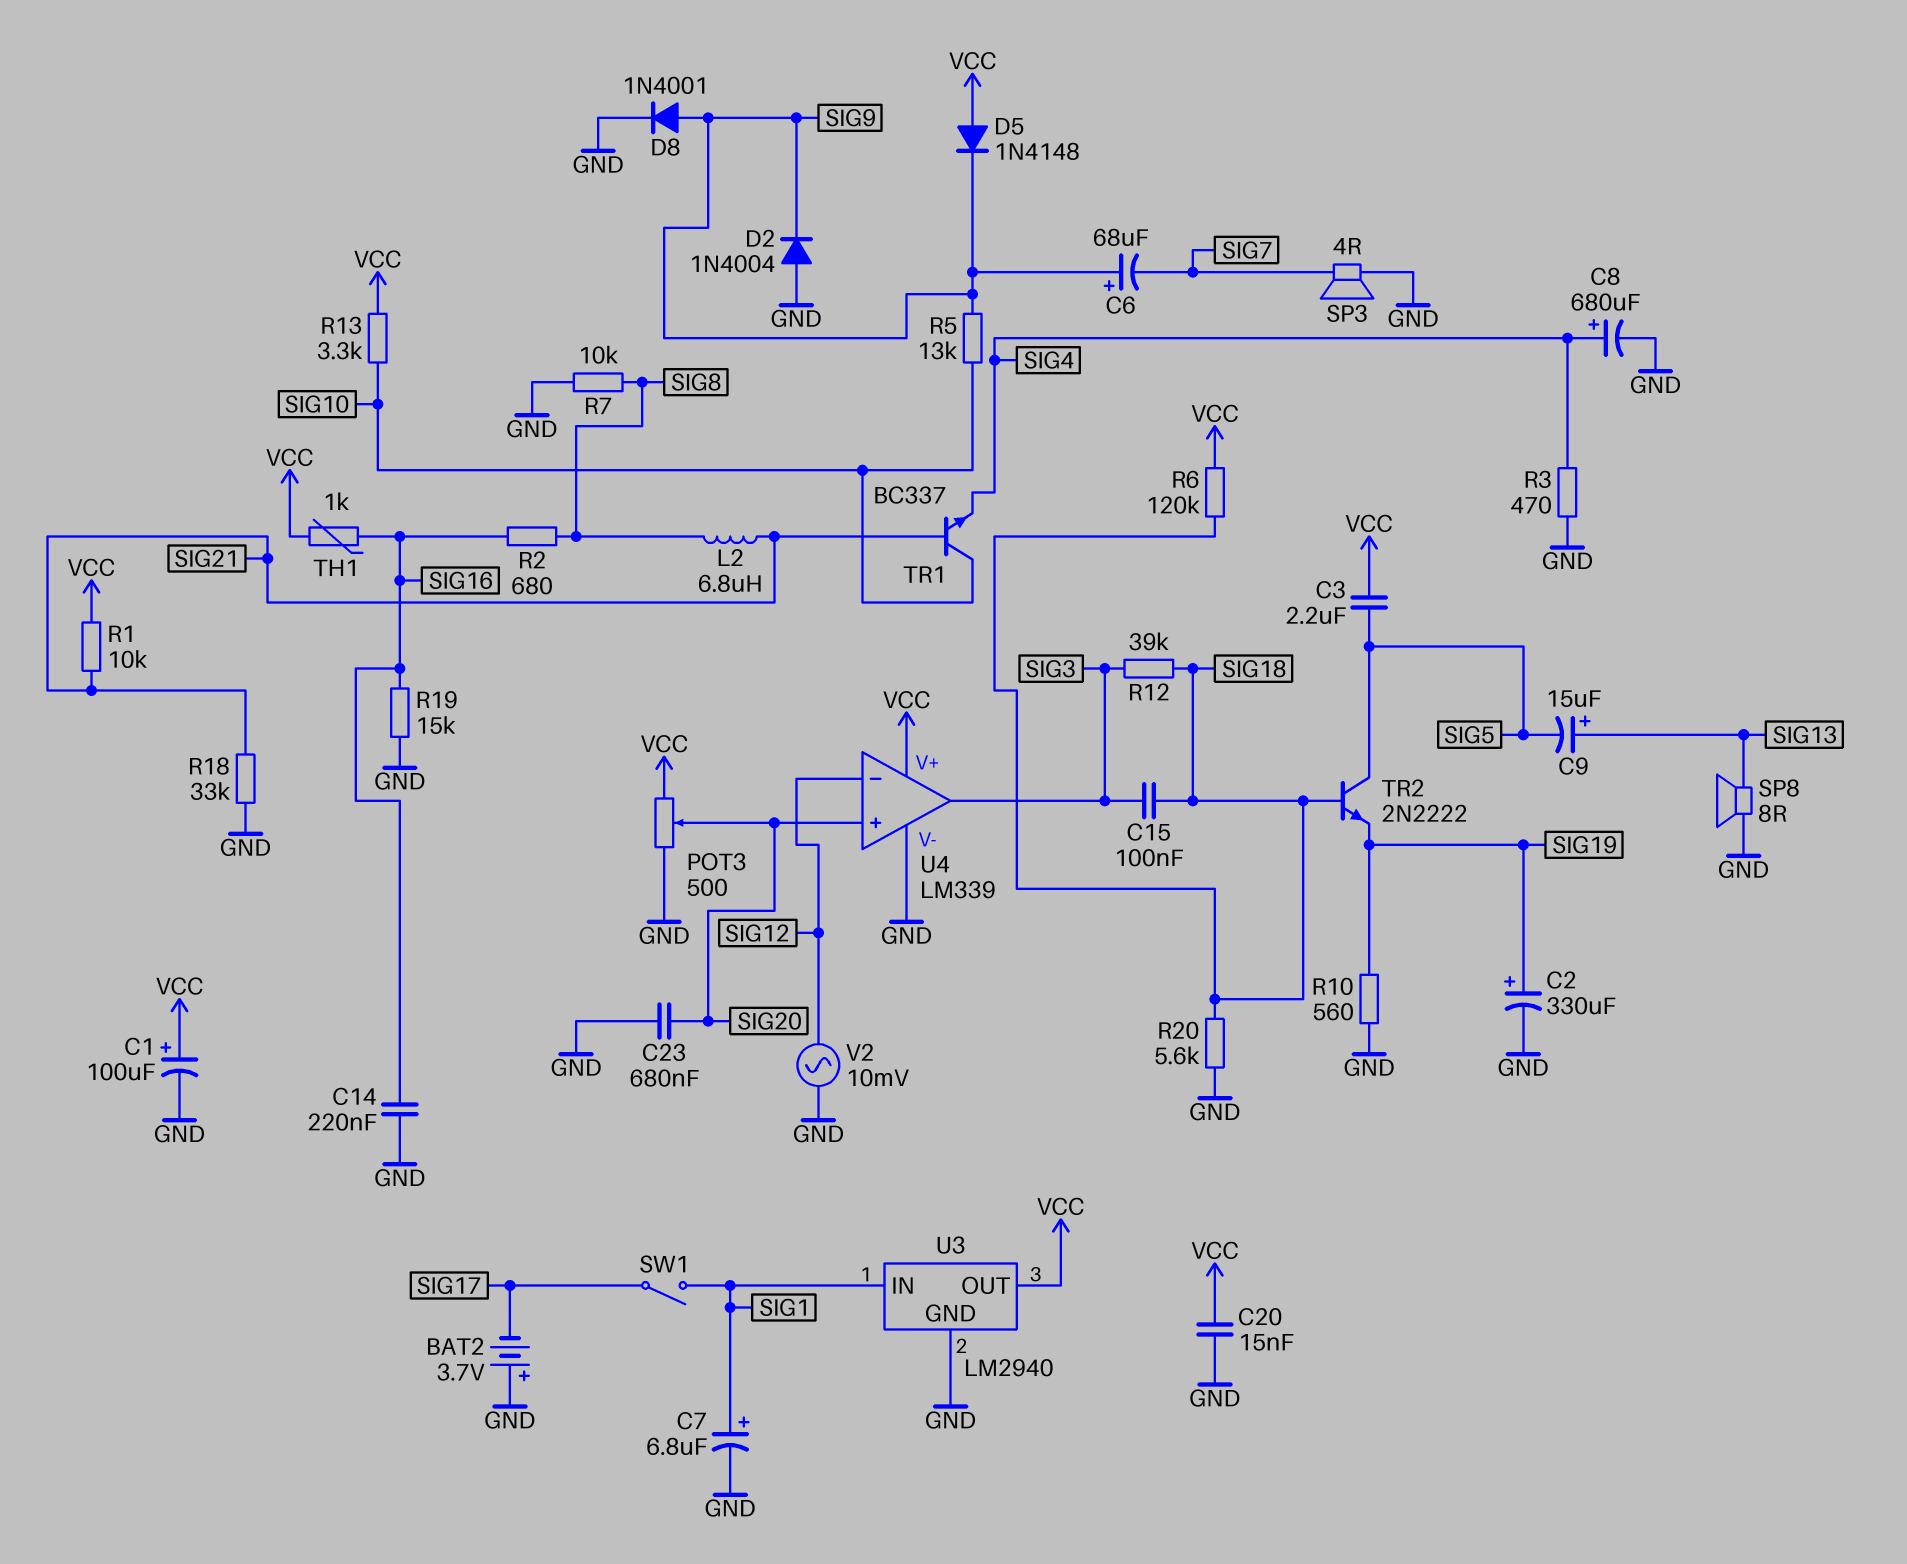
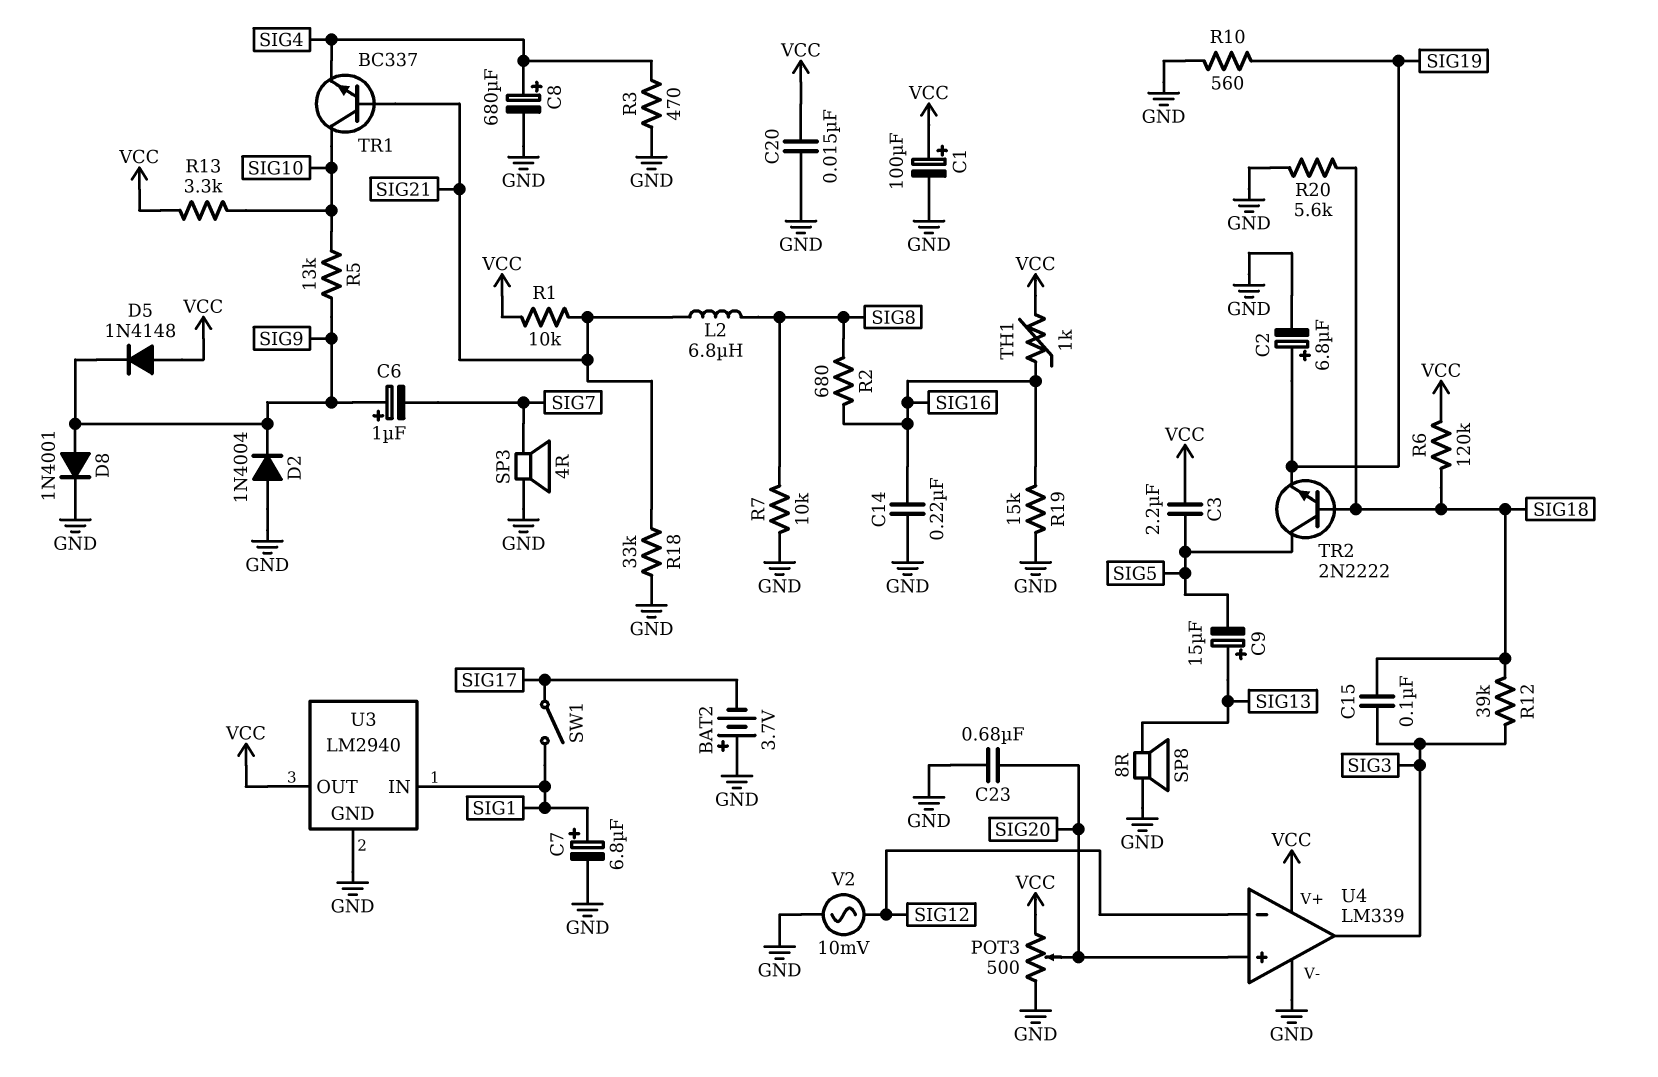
C2: 330uF (plus SIG19, minus GND) -> 6.8uF (plus SIG19, minus GND)
C6: 68uF (plus SIG9, minus SIG7) -> 1uF (plus SIG9, minus SIG7)

